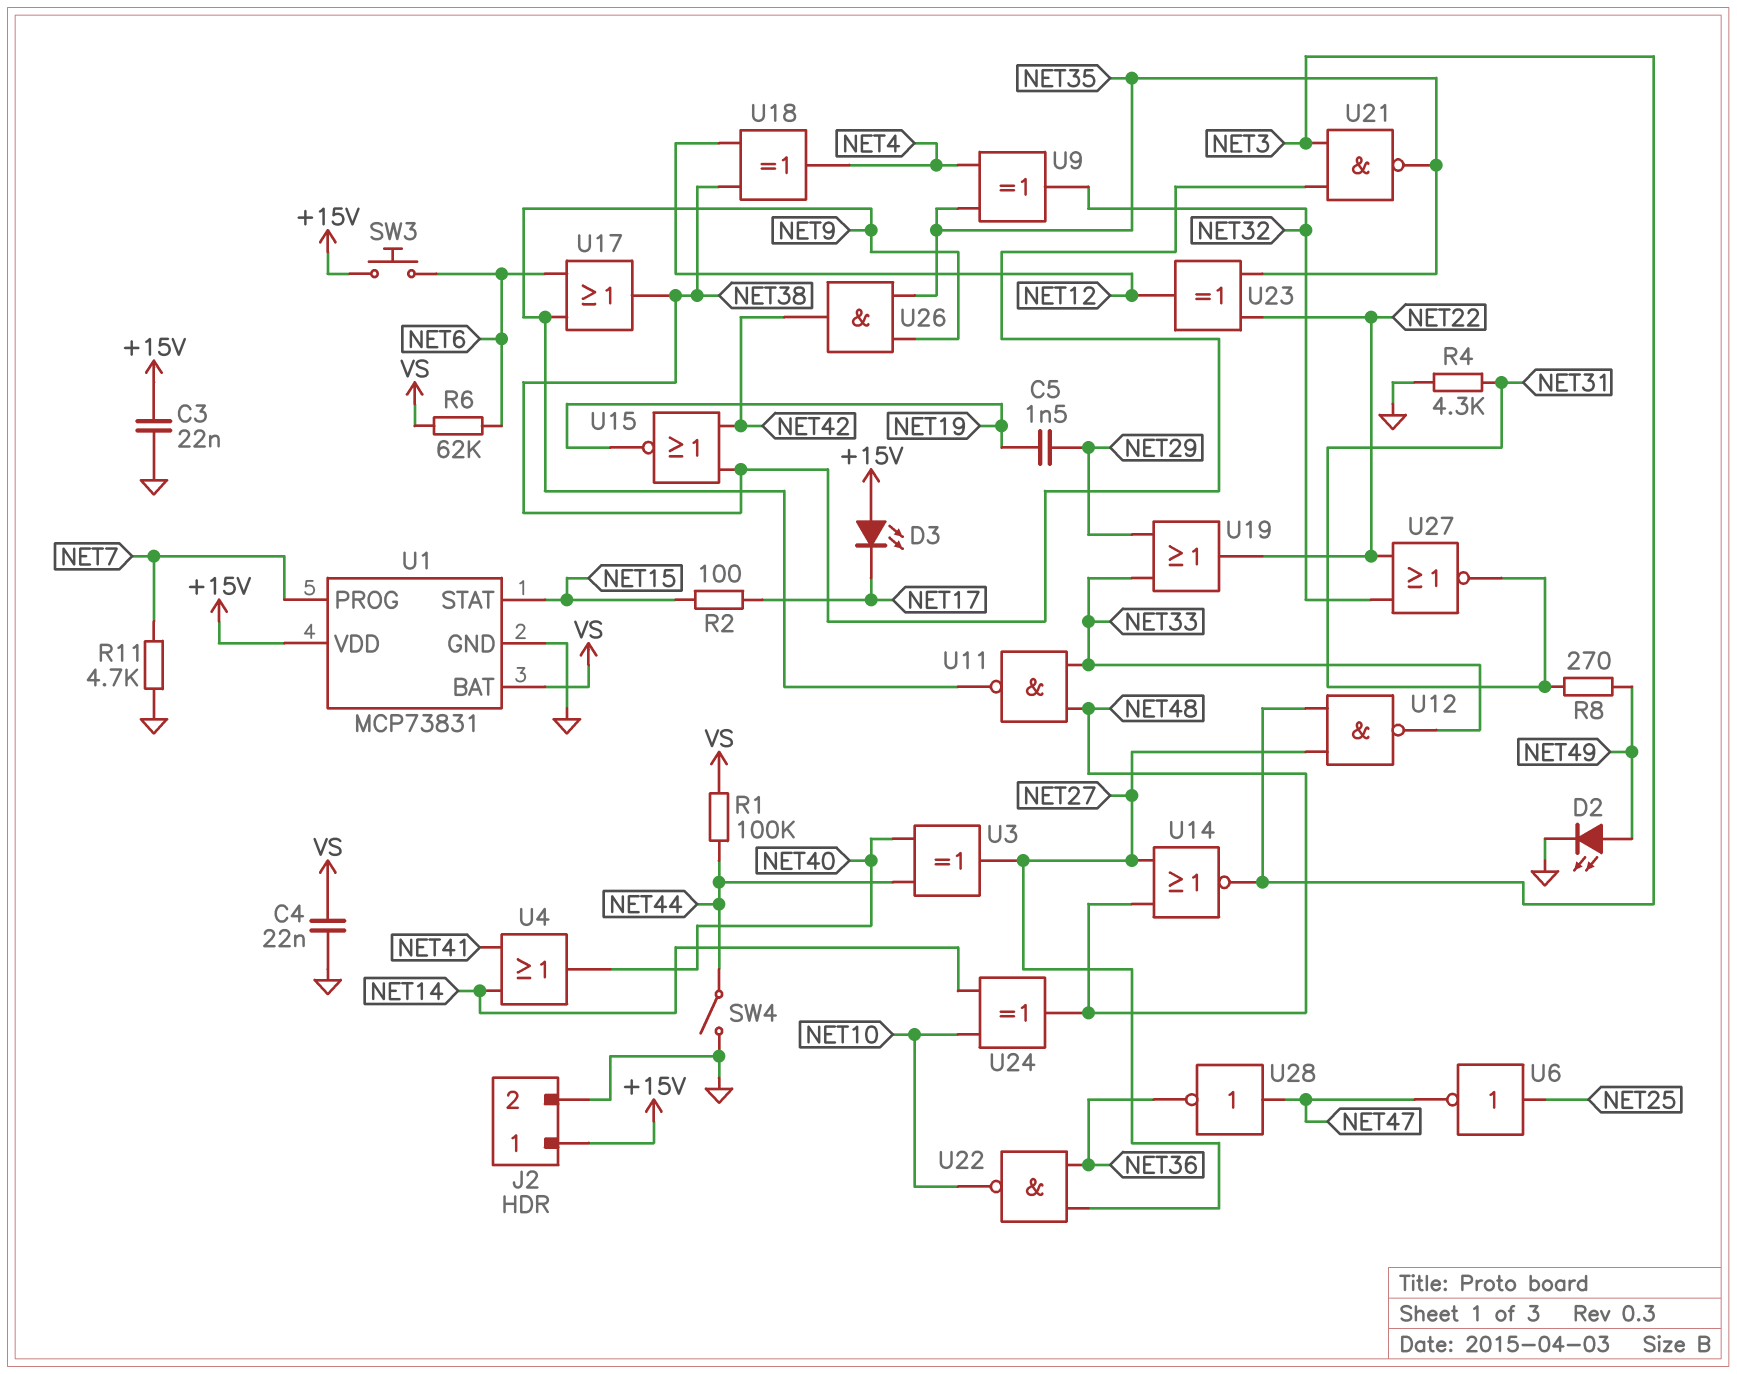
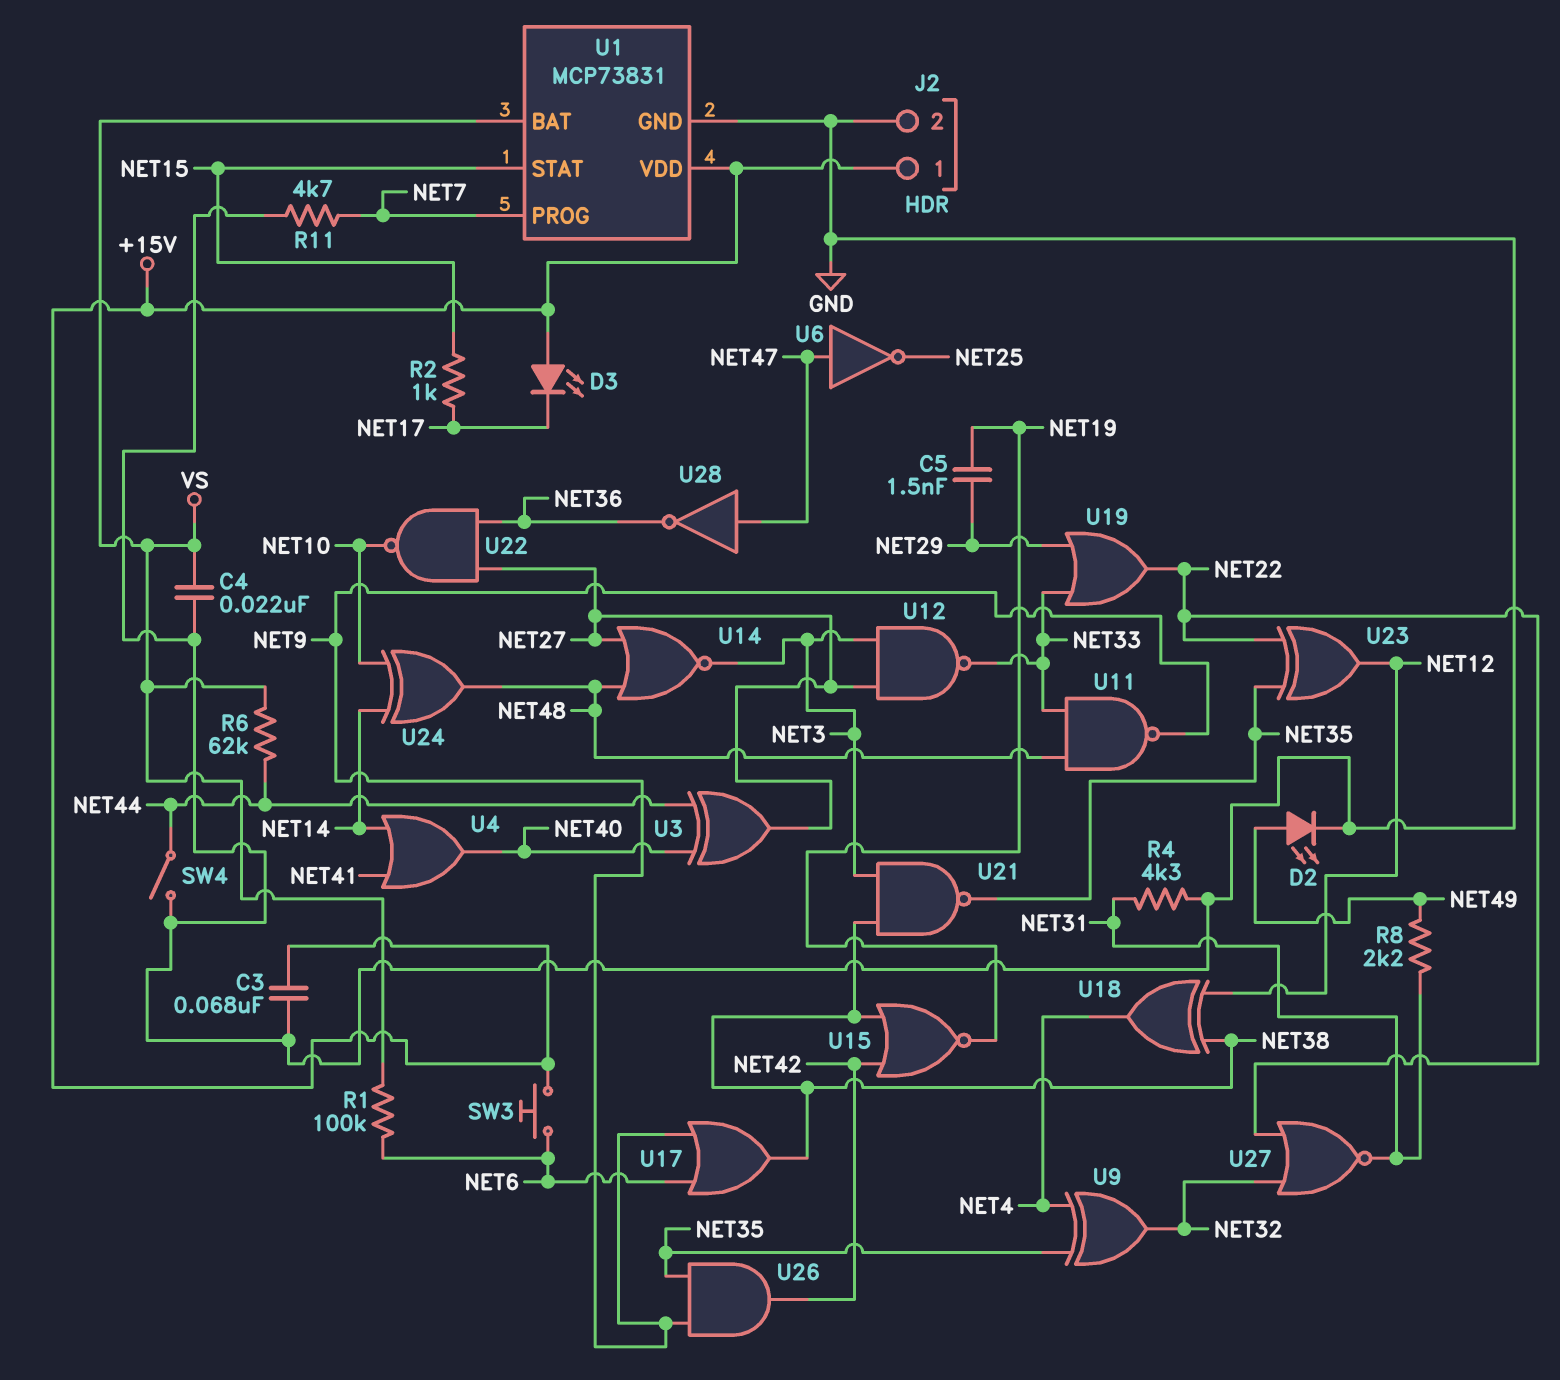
C3: 22nF (+15V, GND) -> 68nF (+15V, GND)
R1: 100k (NET44, VS) -> 100k (NET6, VS)
R2: 100 (NET15, NET17) -> 1k (NET15, NET17)
R6: 62k (NET6, VS) -> 62k (NET44, VS)
R8: 270 (NET31, NET49) -> 2.2k (NET31, NET49)
U6: NOT (in NET25, out NET47) -> NOT (in NET47, out NET25)

